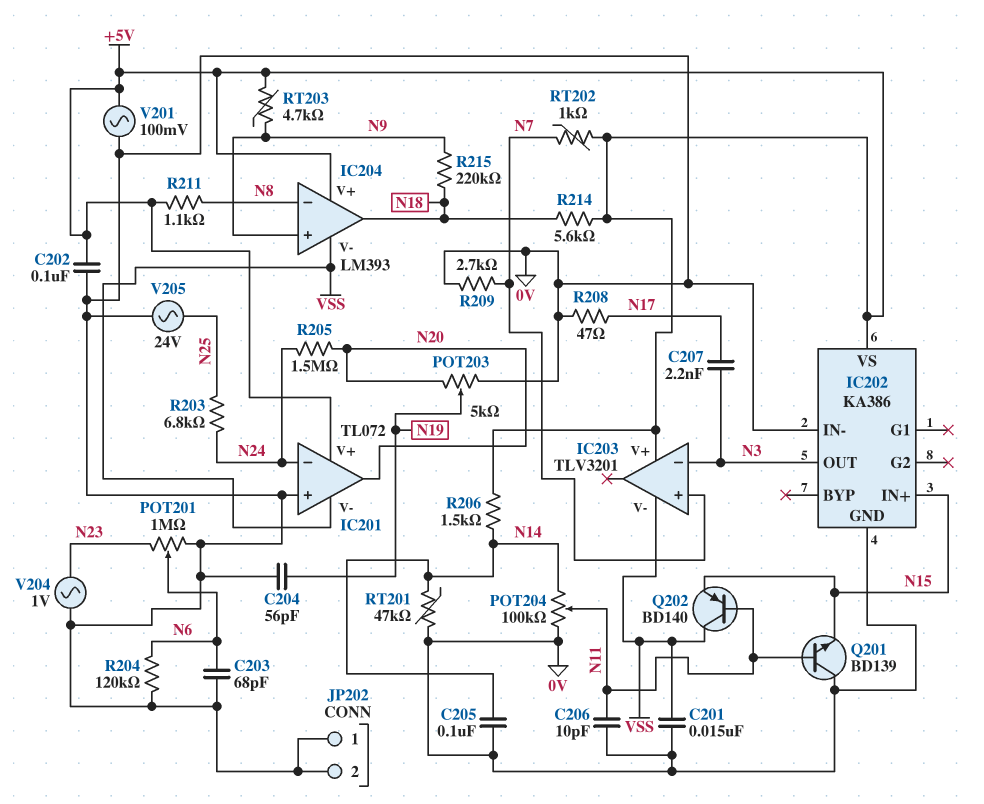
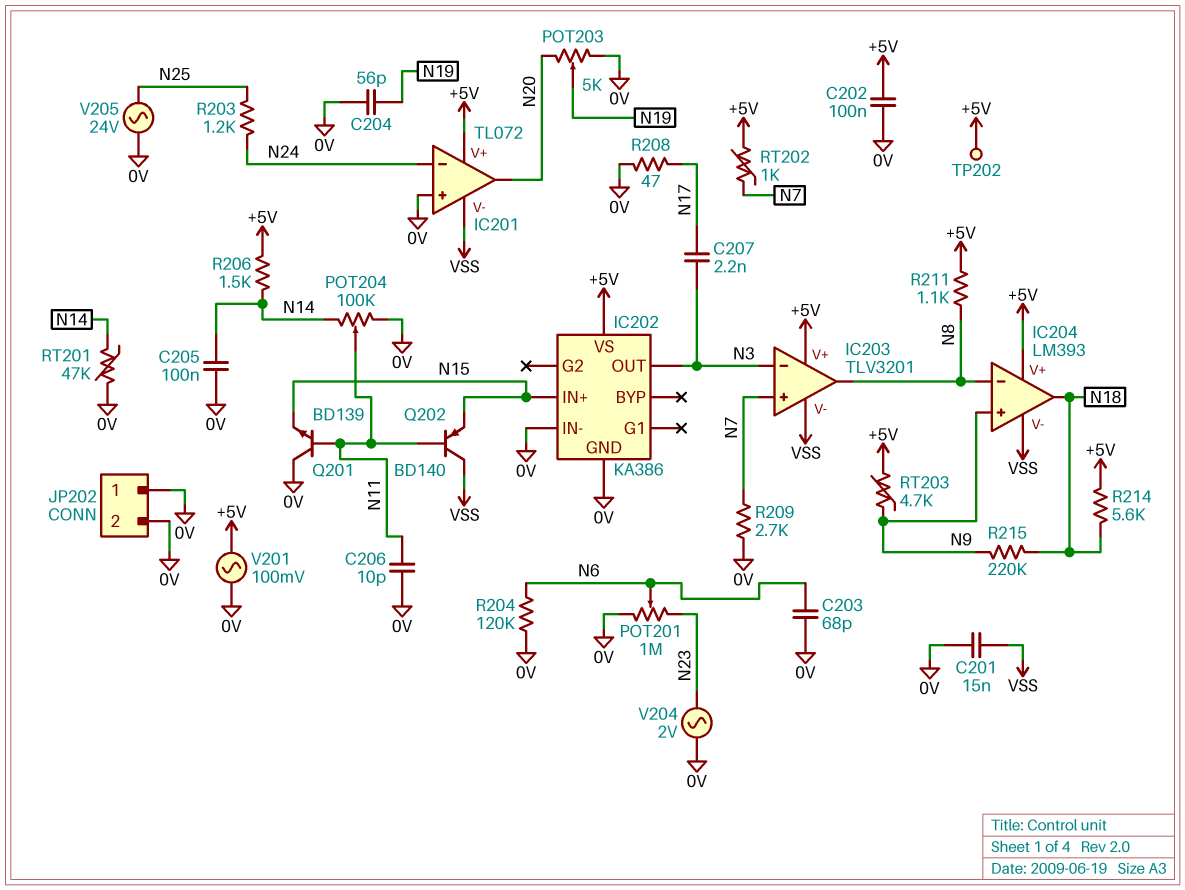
IC203 pin out: none -> N8
R203: 6.8k (N24, N25) -> 1.2k (N24, N25)
R205: 1.5M (N20, N24) -> none
TP202: none -> test point (+5V)
V204: AC 1V (0V, N23) -> AC 2V (0V, N23)

